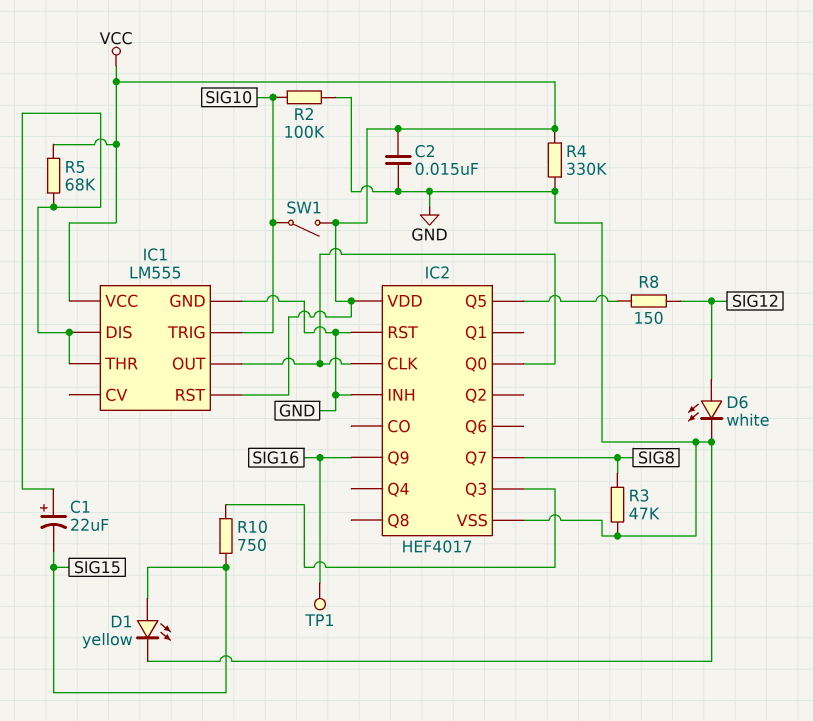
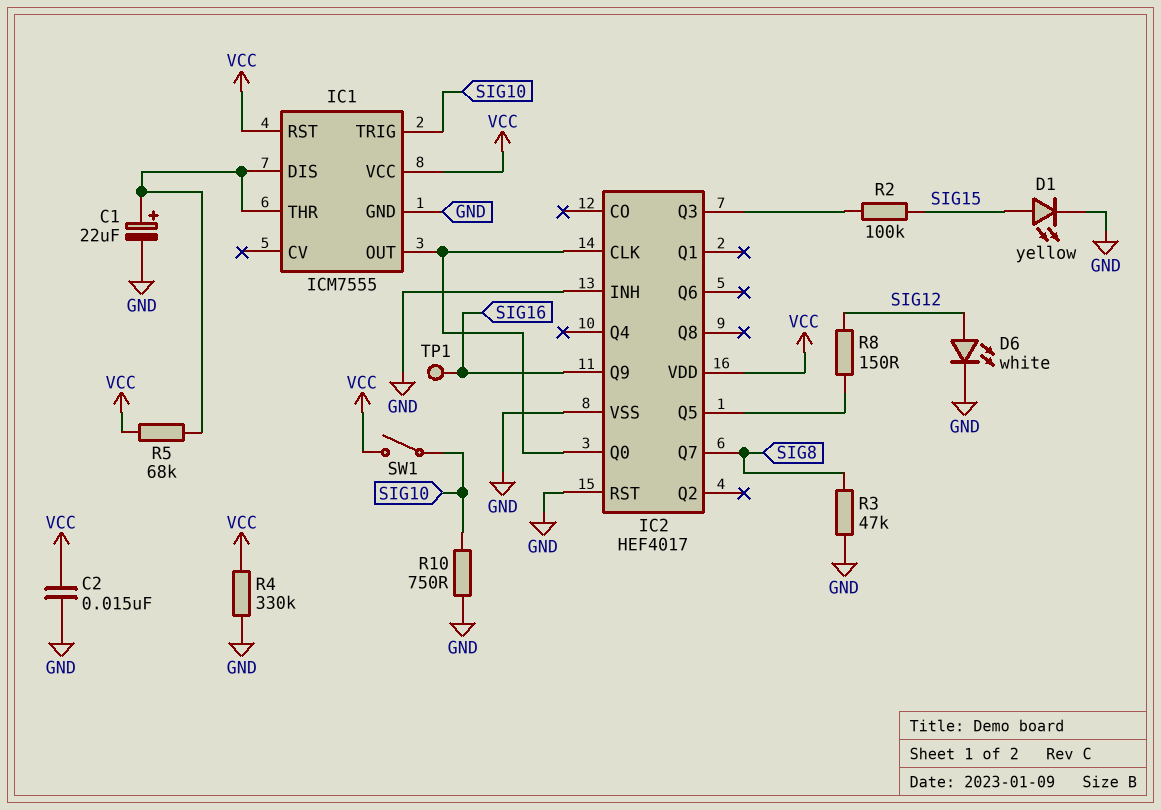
C1: 22uF (plus IC1/DIS, minus SIG15) -> 22uF (plus IC1/DIS, minus GND)
IC1: LM555 -> ICM7555
R2: 100k (GND, SIG10) -> 100k (IC2/Q3, SIG15)
R10: 750 (IC2/Q3, SIG15) -> 750 (GND, SIG10)

